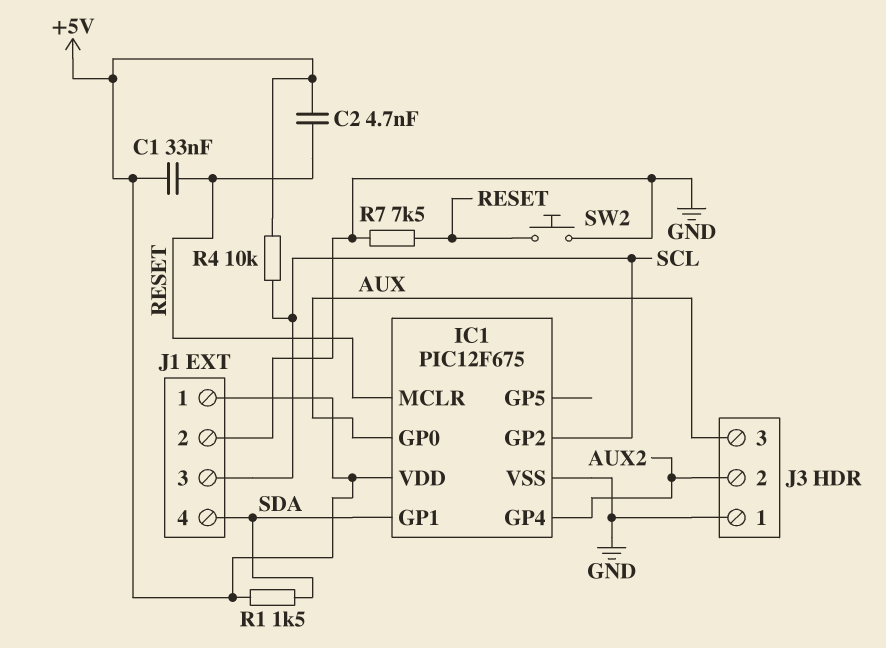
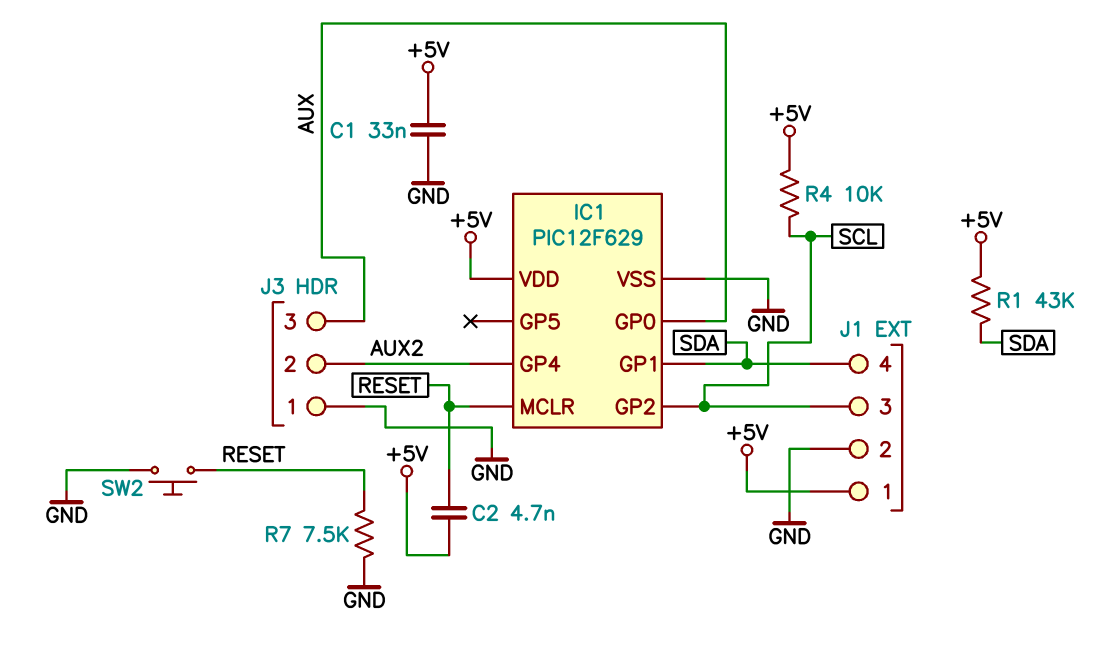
C1: 33nF (+5V, RESET) -> 33nF (+5V, GND)
IC1: PIC12F675 -> PIC12F629
R1: 1.5k (+5V, SDA) -> 43k (+5V, SDA)

